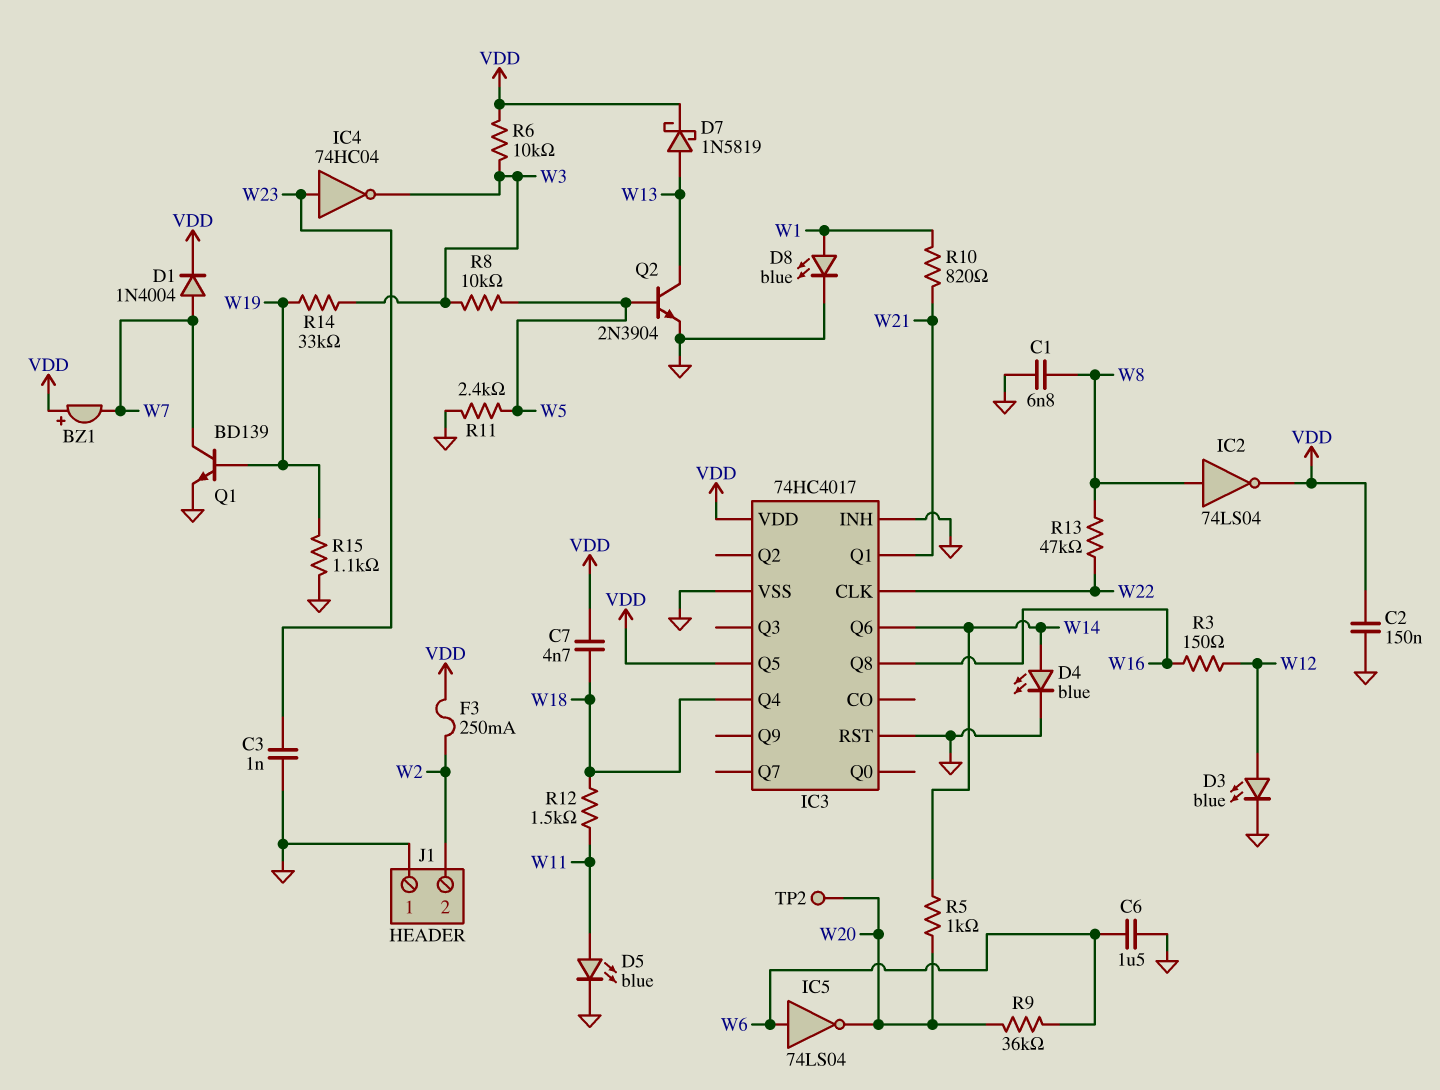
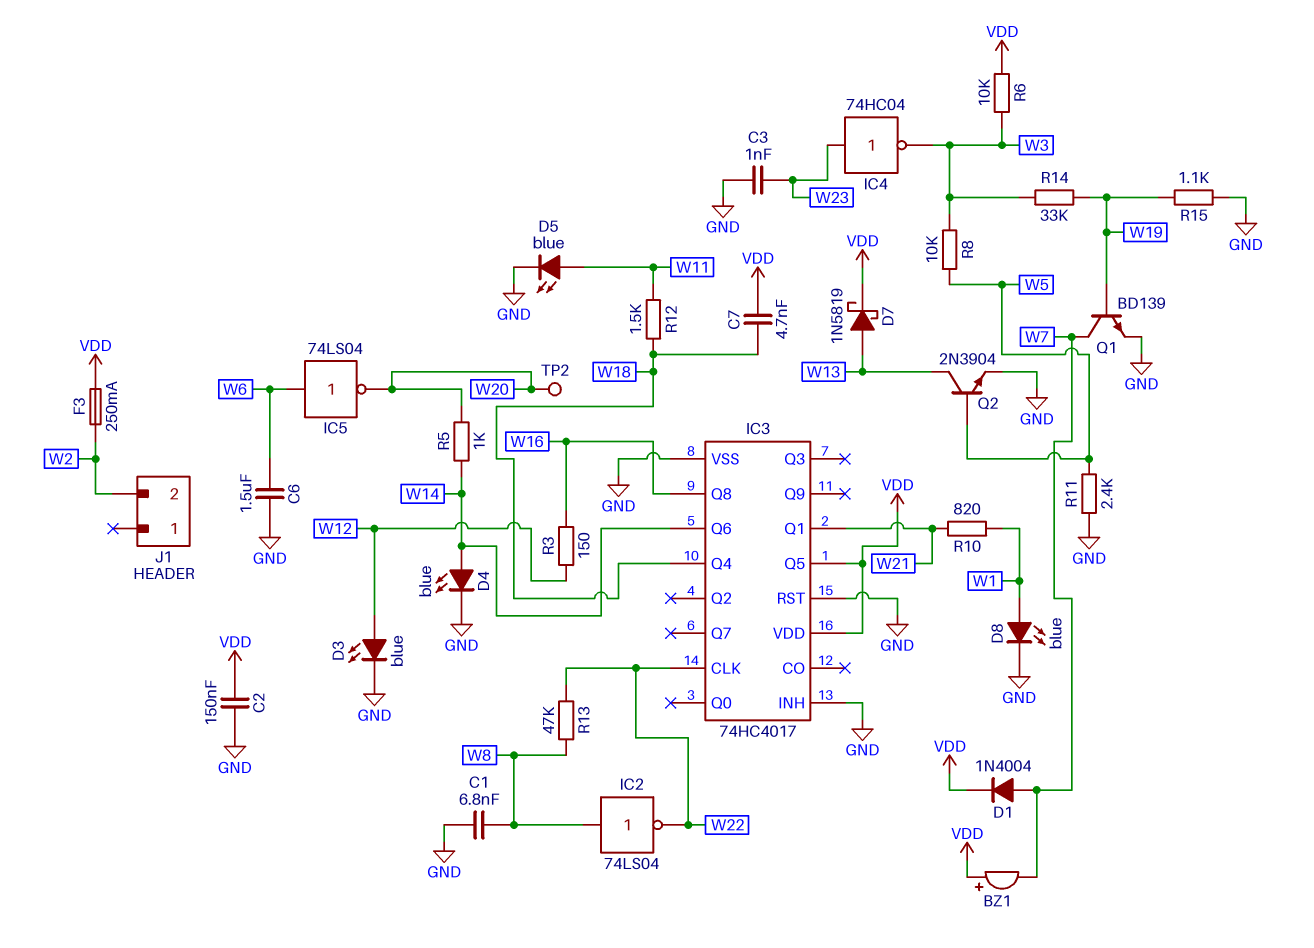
IC2: NOT 74LS04 (in W8, out VDD) -> NOT 74LS04 (in W8, out W22)
J1 pin 1: GND -> none
R9: 36k (W6, W20) -> none

